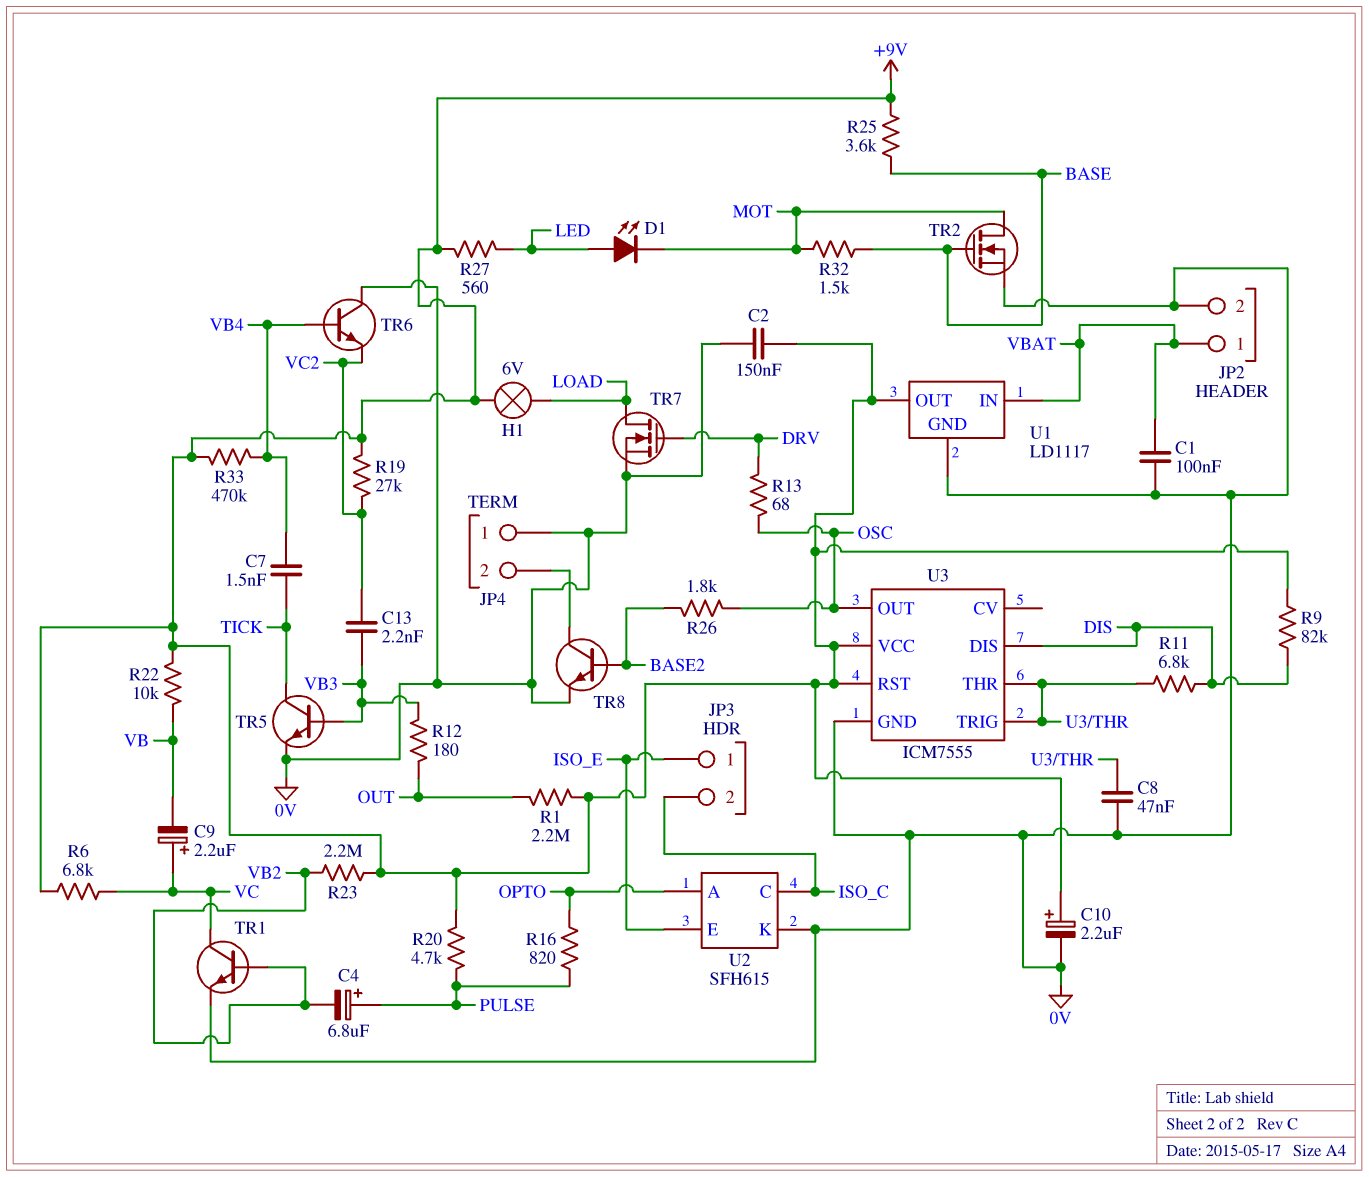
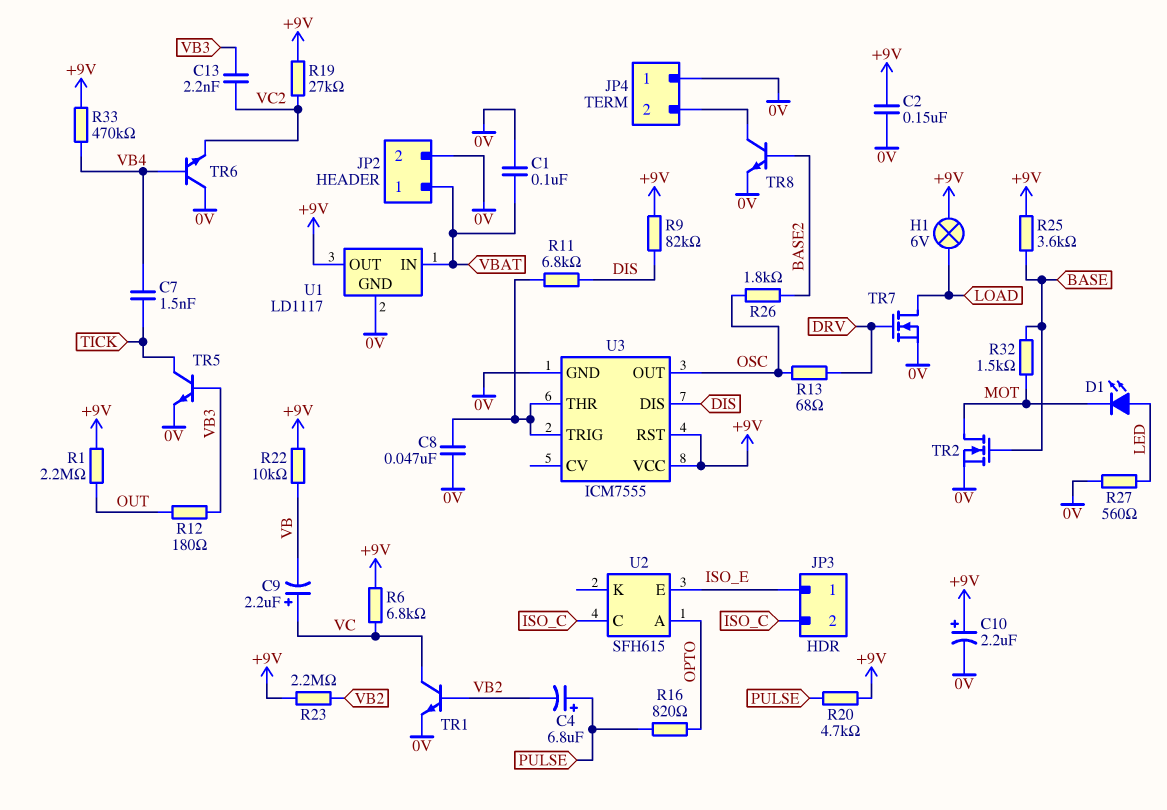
R27: 560 (+9V, LED) -> 560 (0V, LED)
U2 pin K: 0V -> none

